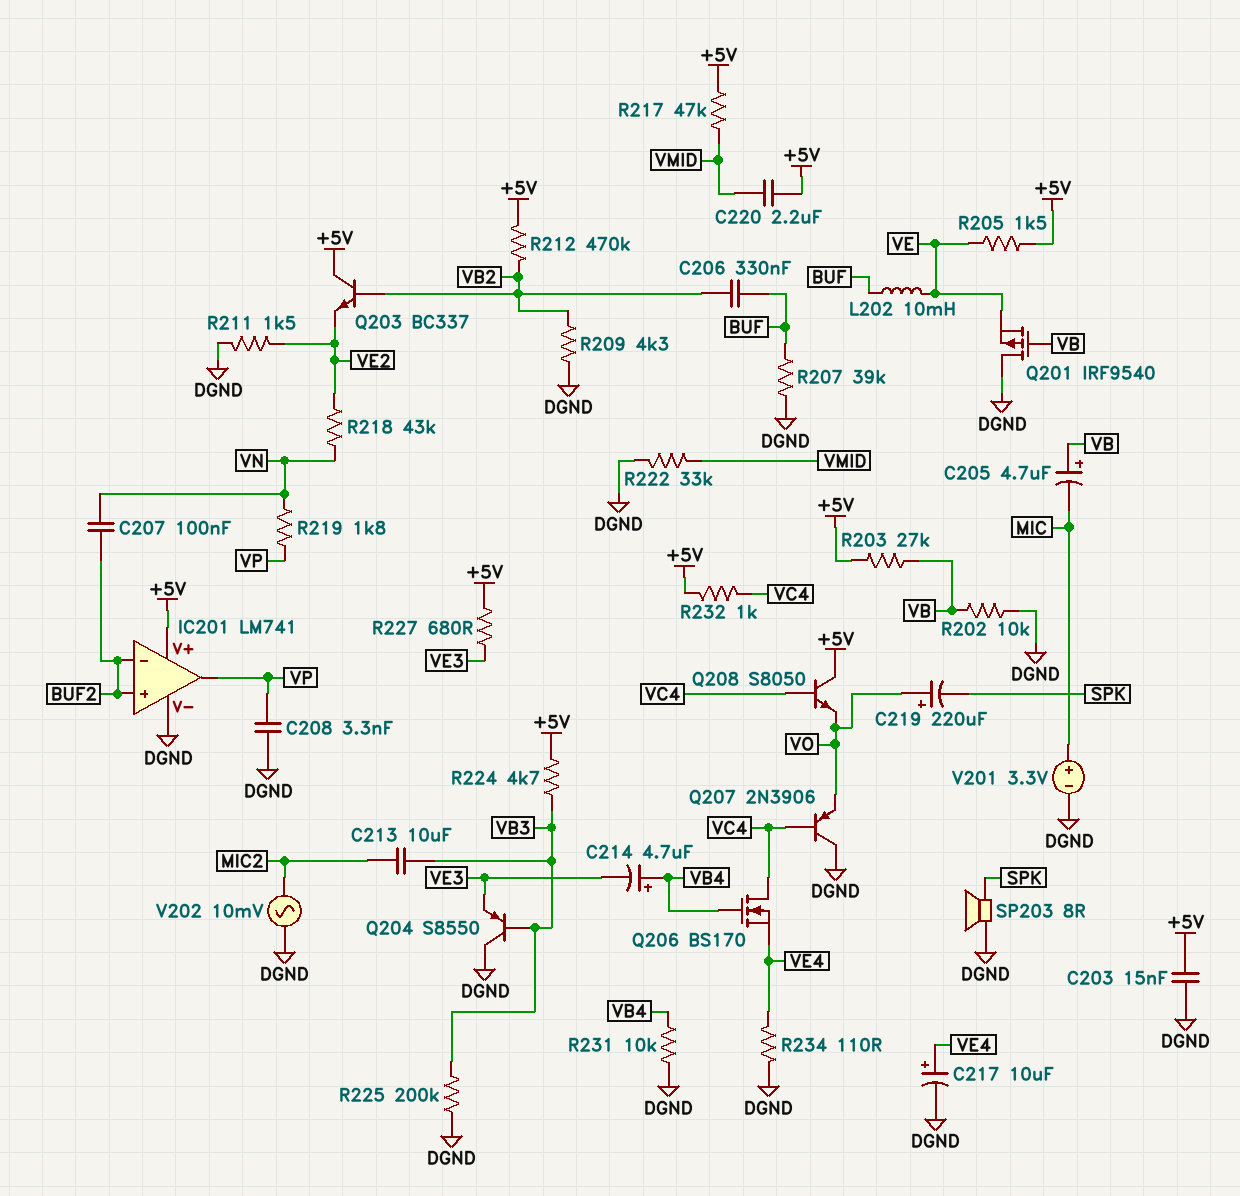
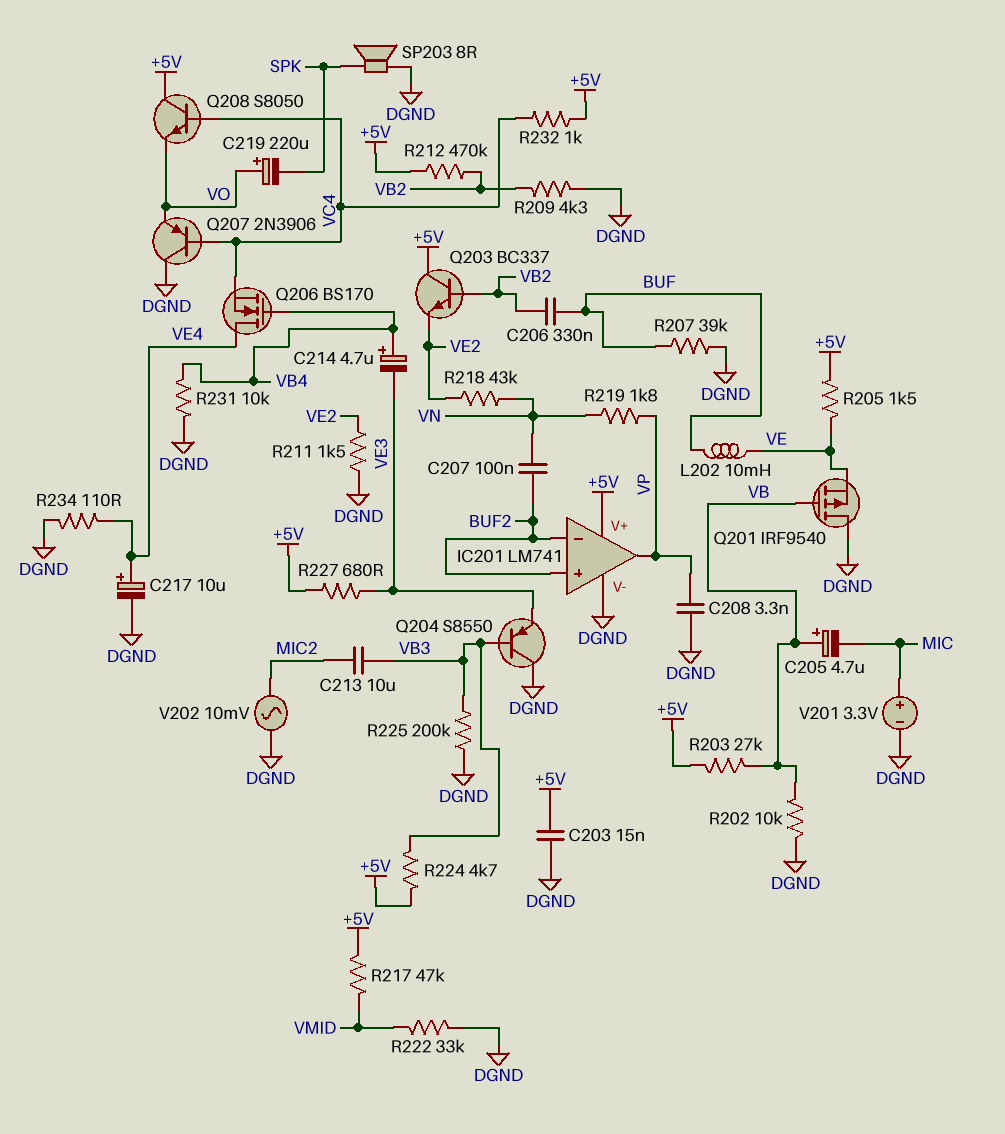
C220: 2.2uF (+5V, VMID) -> none
Q206: NMOS BS170 (G VB4, D VC4, S VE4) -> NMOS BS170 (G VB4, D VE4, S VC4)

